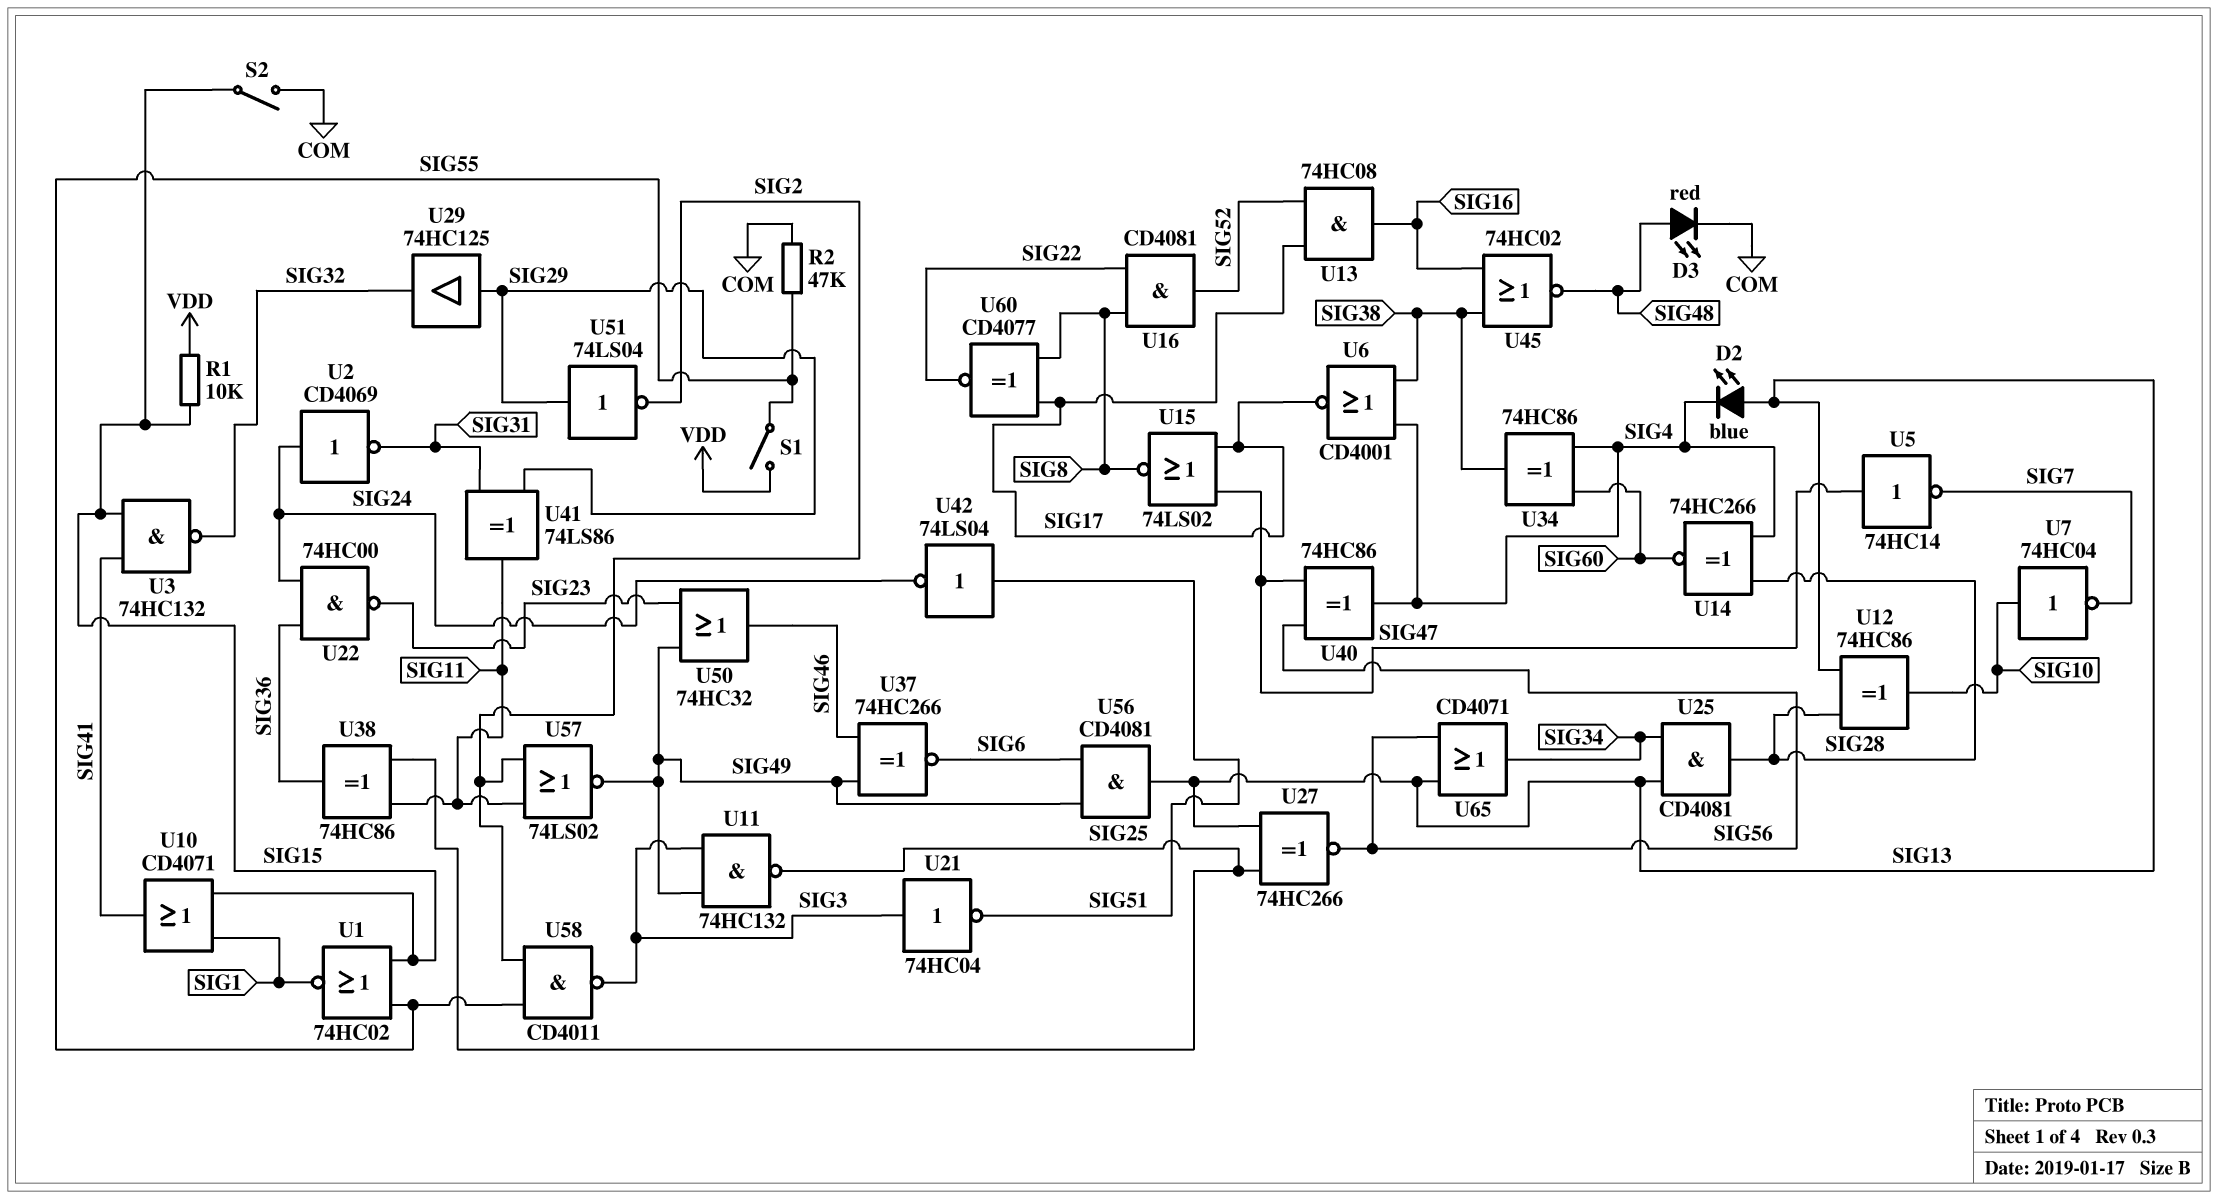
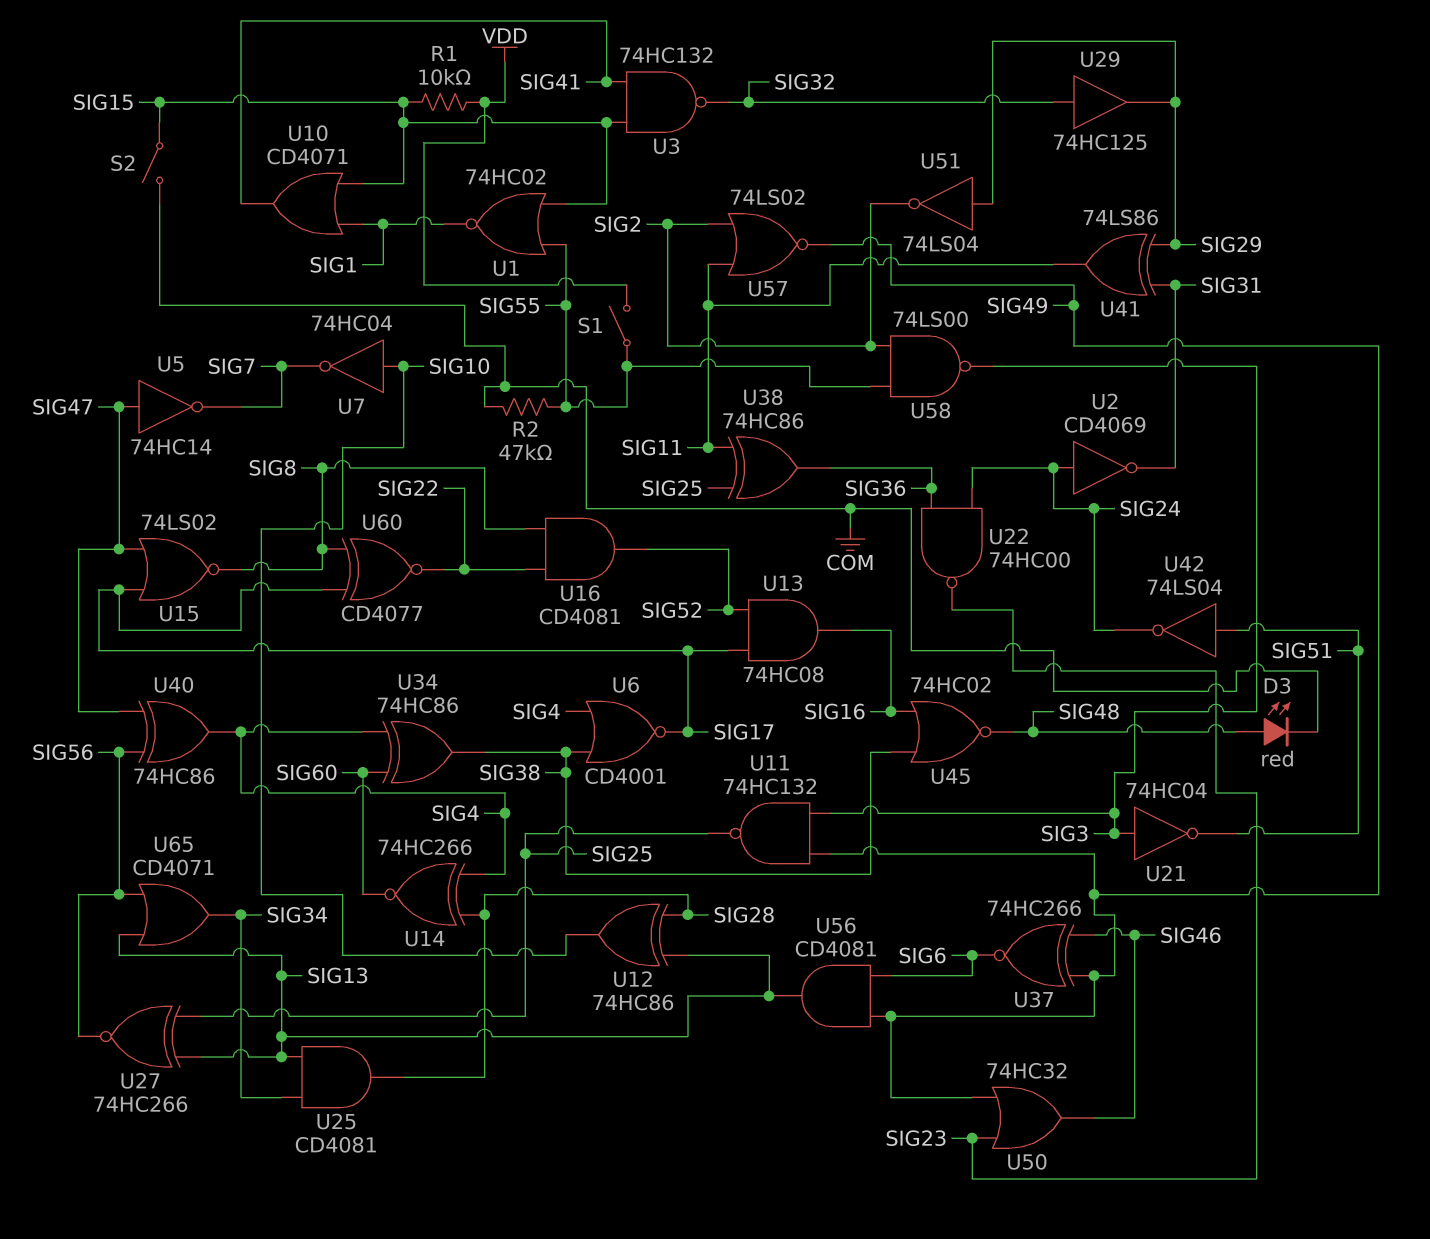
D2: LED blue (A SIG13, K SIG4) -> none
U29: buffer 74HC125 (in SIG29, out SIG32) -> buffer 74HC125 (in SIG32, out SIG29)
U58: NAND CD4011 (in SIG2, in SIG55, out SIG3) -> NAND 74LS00 (in SIG2, in SIG55, out SIG3)

